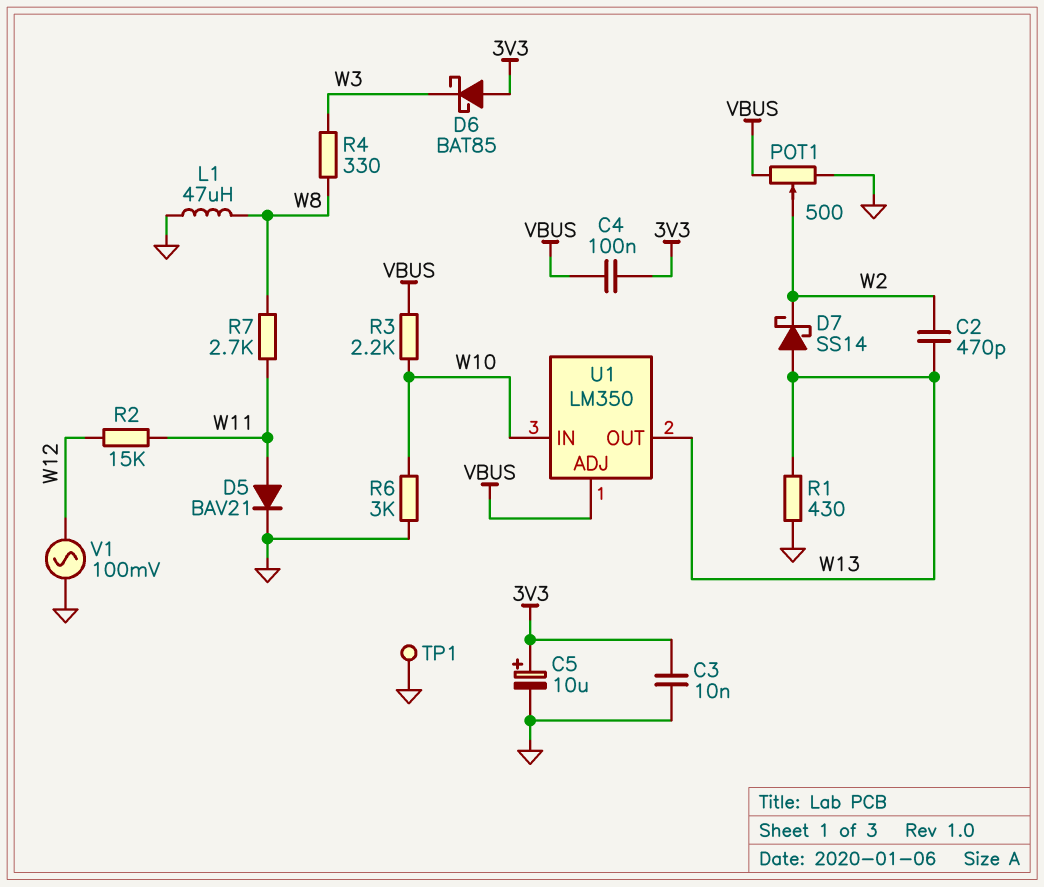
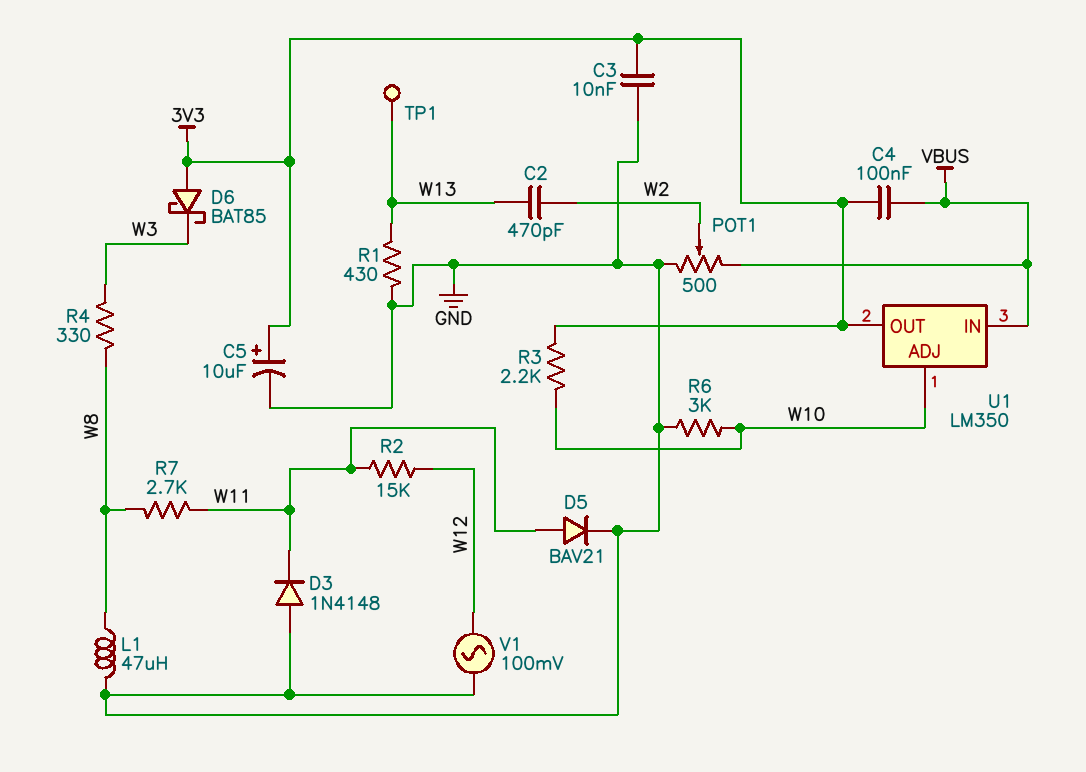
D3: none -> diode 1N4148 (A GND, K W11)
D7: schottky SS14 (A W13, K W2) -> none
R3: 2.2k (VBUS, W10) -> 2.2k (3V3, W10)
TP1: test point (GND) -> test point (W13)
U1 pin ADJ: VBUS -> W10
U1 pin IN: W10 -> VBUS
U1 pin OUT: W13 -> 3V3

